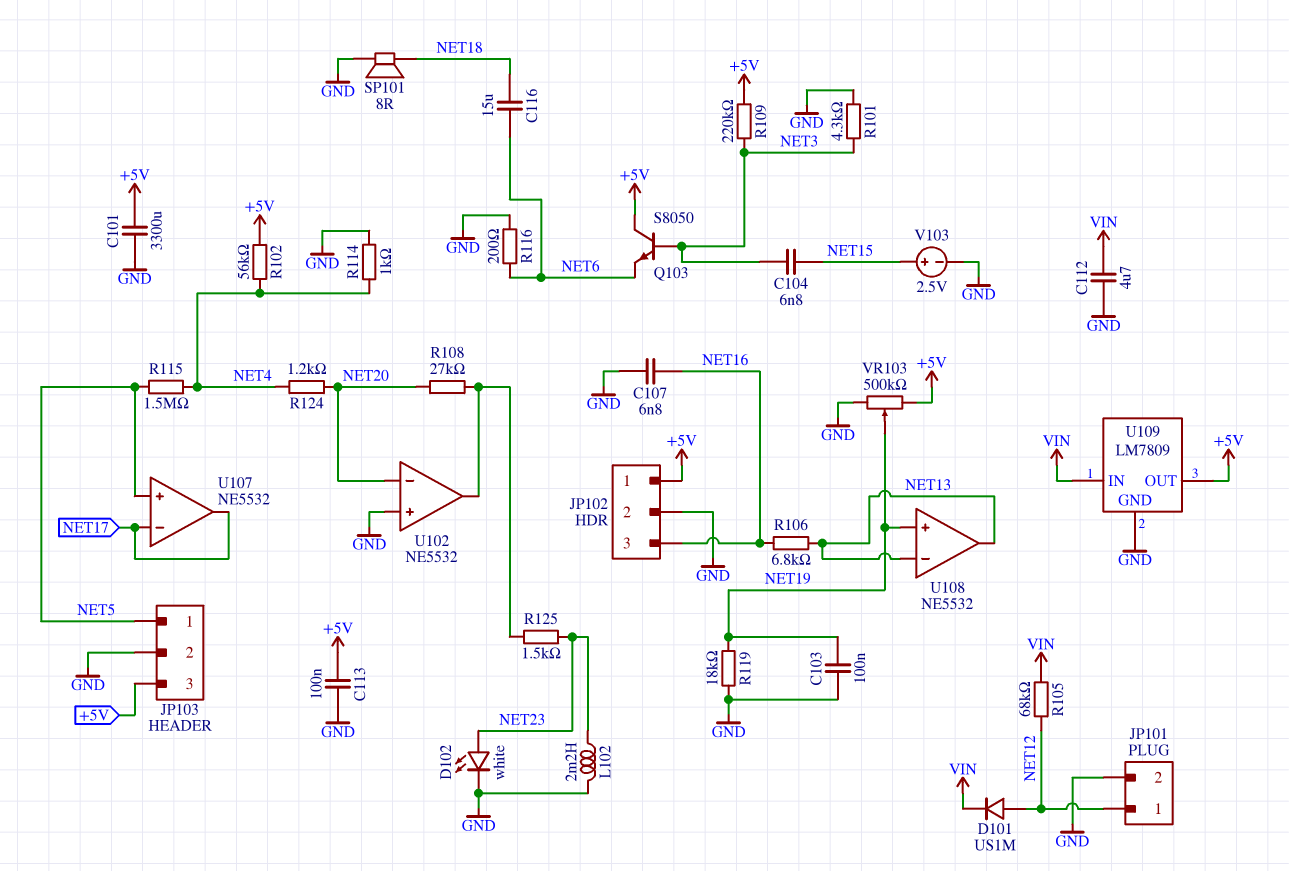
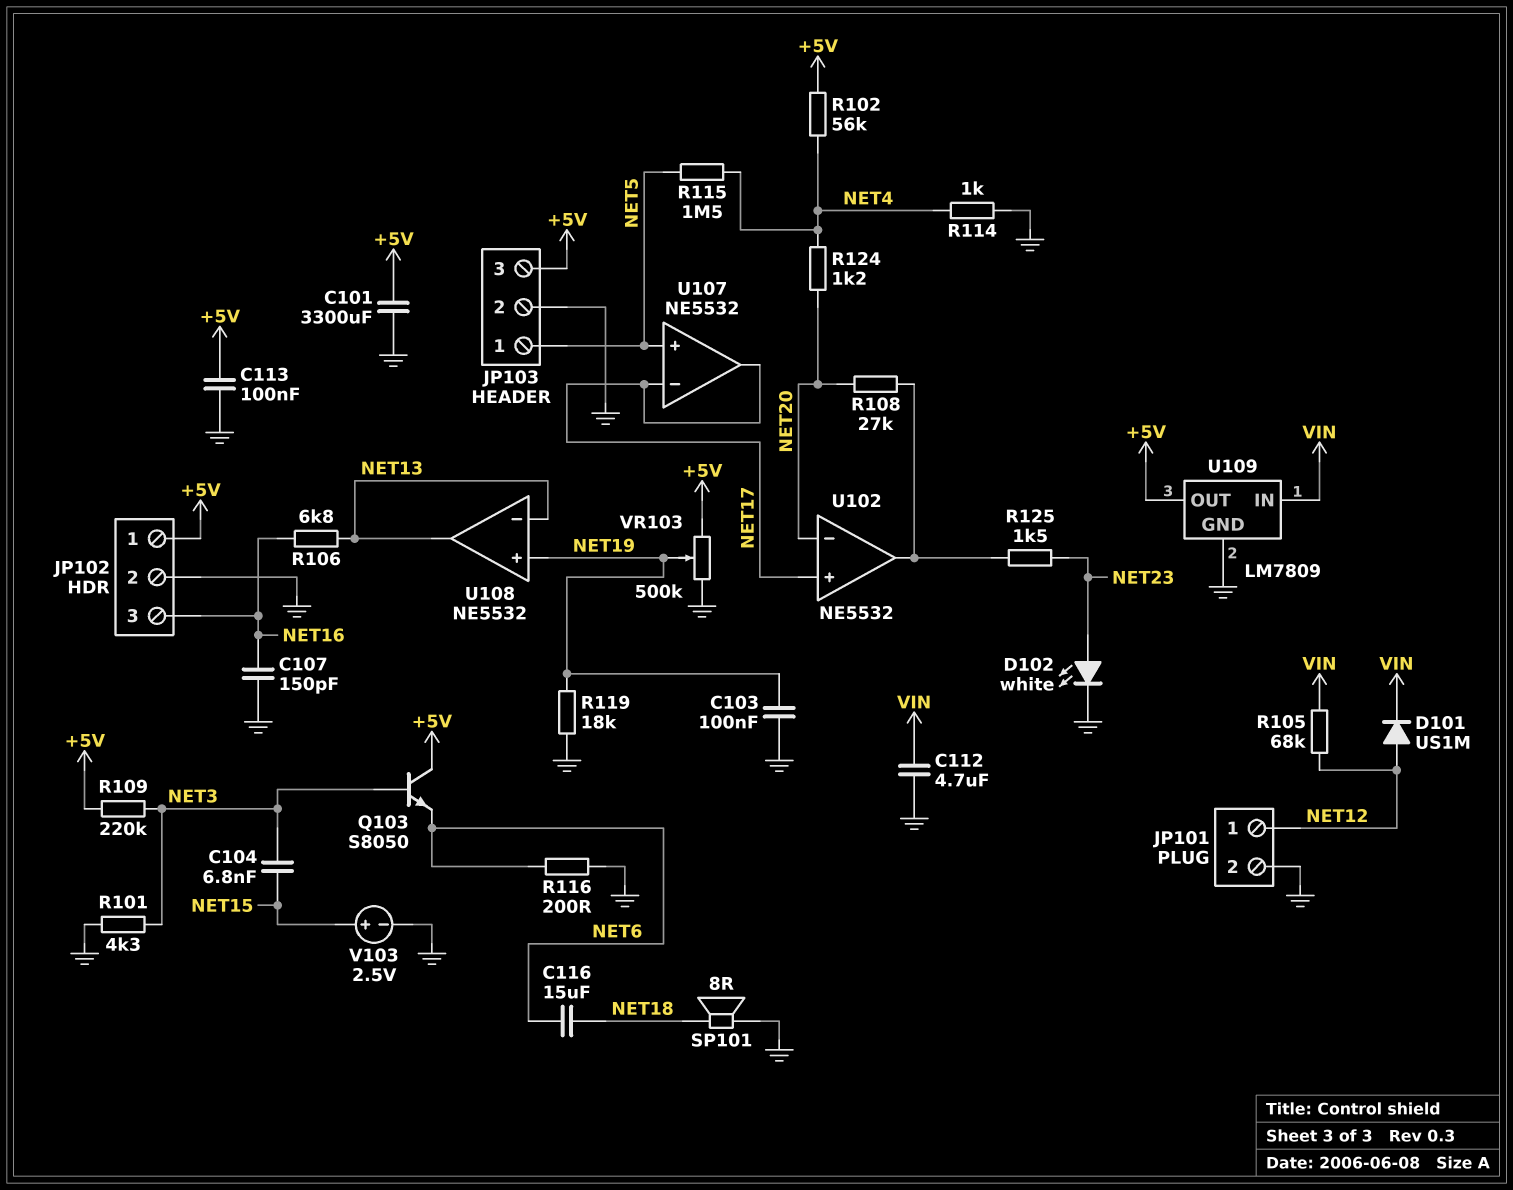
C107: 6.8nF (GND, NET16) -> 150pF (GND, NET16)
L102: 2.2mH (GND, NET23) -> none
U102 pin in+: GND -> NET17

